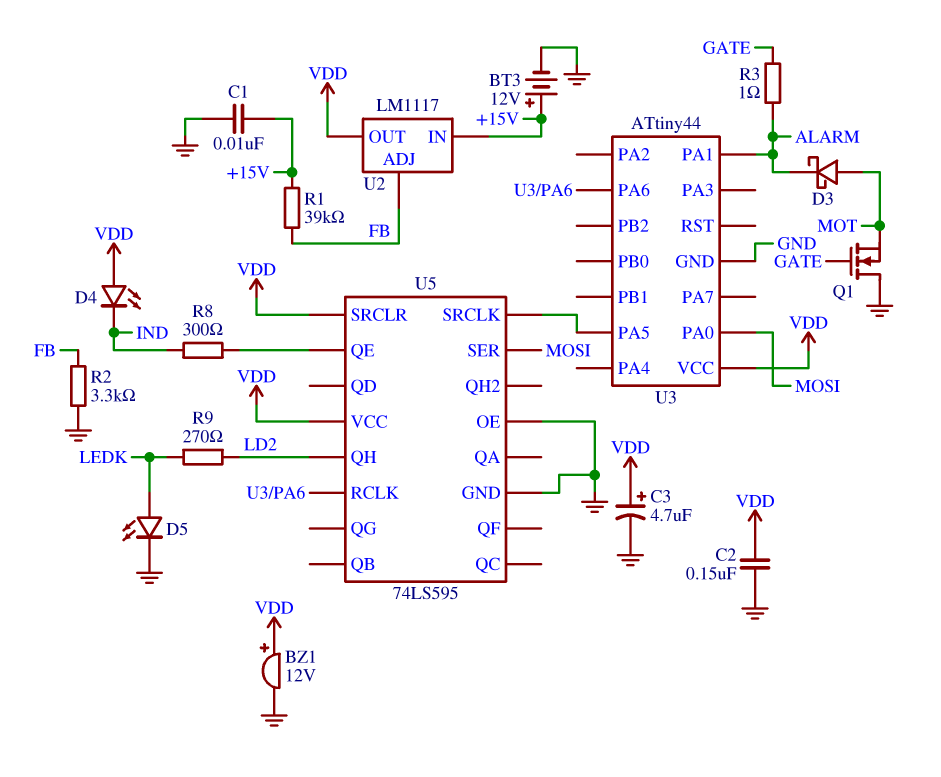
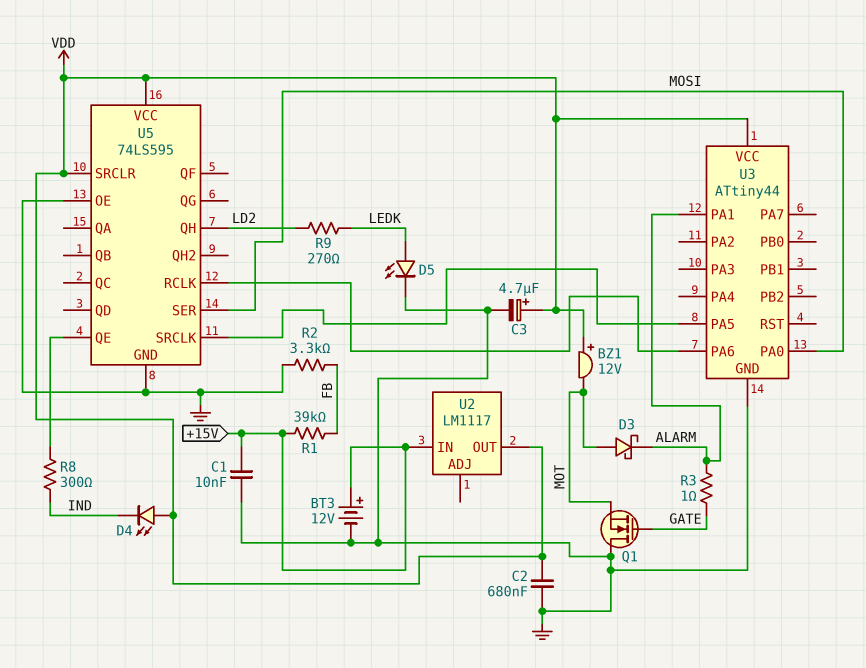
BZ1: buzzer 12V (plus VDD, minus GND) -> buzzer 12V (plus VDD, minus MOT)
C2: 150nF (GND, VDD) -> 680nF (GND, VDD)
U2 pin ADJ: FB -> none

